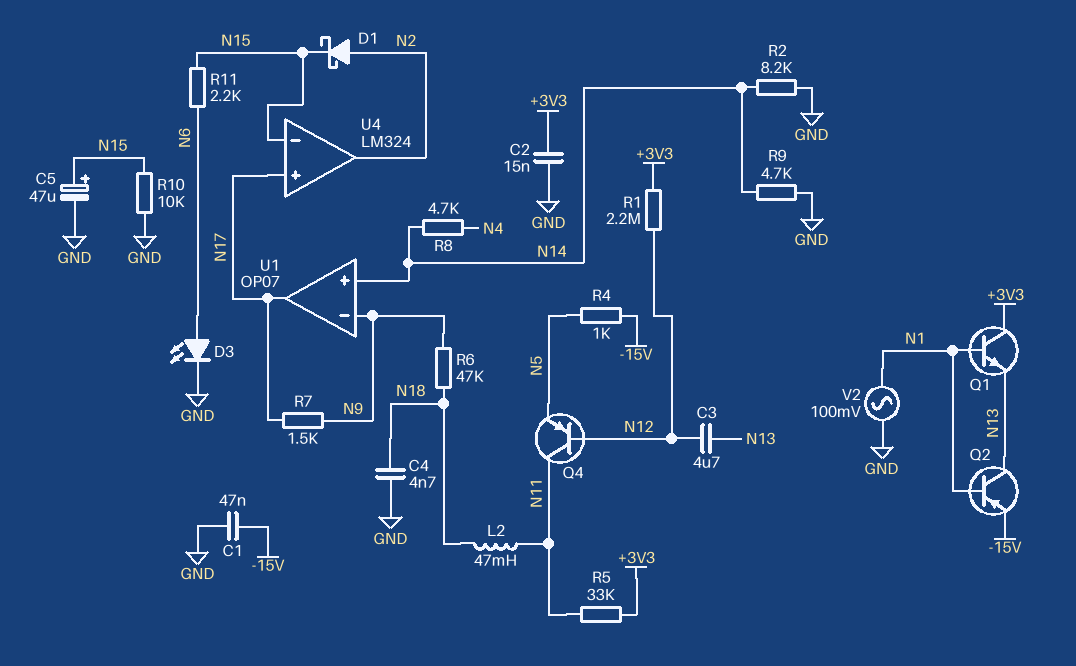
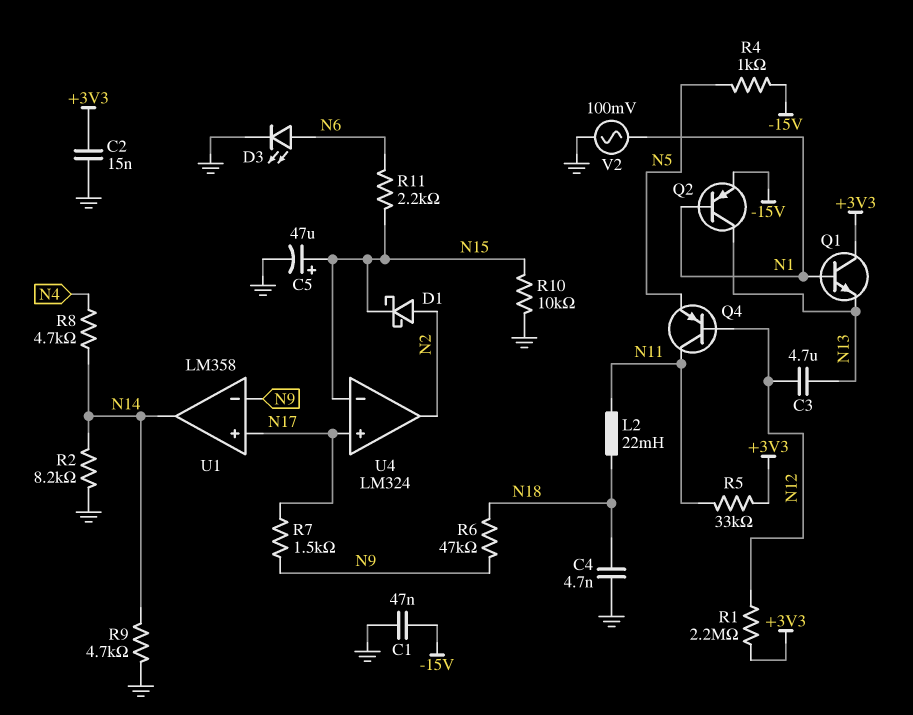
L2: 47mH (N11, N18) -> 22mH (N11, N18)
U1: OP07 -> LM358
U1 pin in+: N14 -> N17
U1 pin out: N17 -> N14

